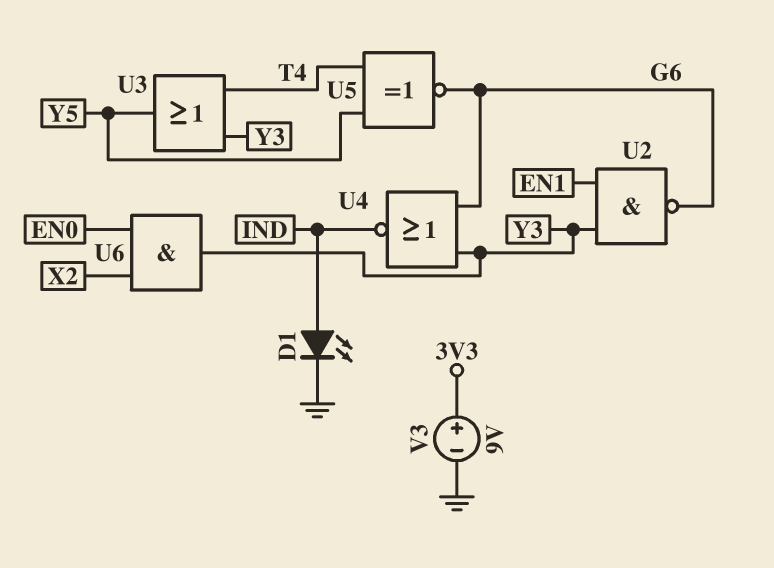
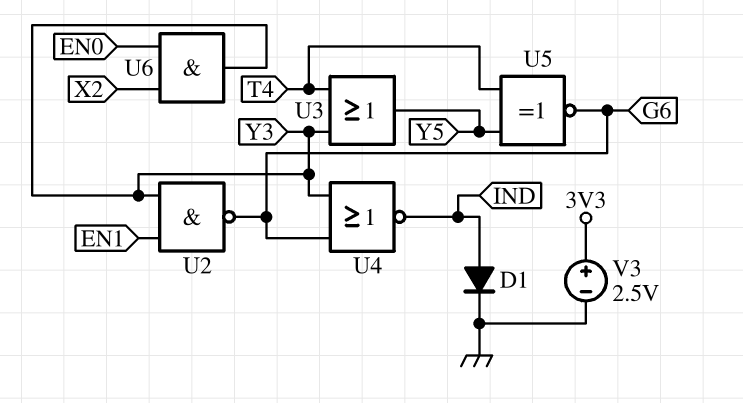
D1: LED (A IND, K GND) -> diode (A IND, K GND)
V3: 9V (plus 3V3, minus GND) -> 2.5V (plus 3V3, minus GND)

